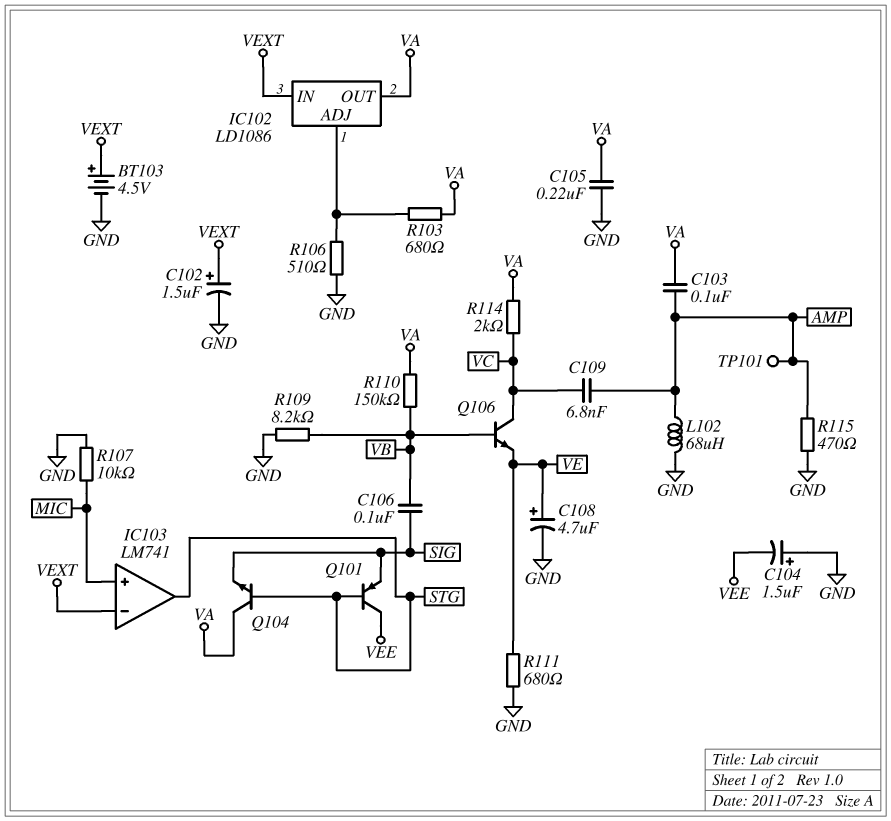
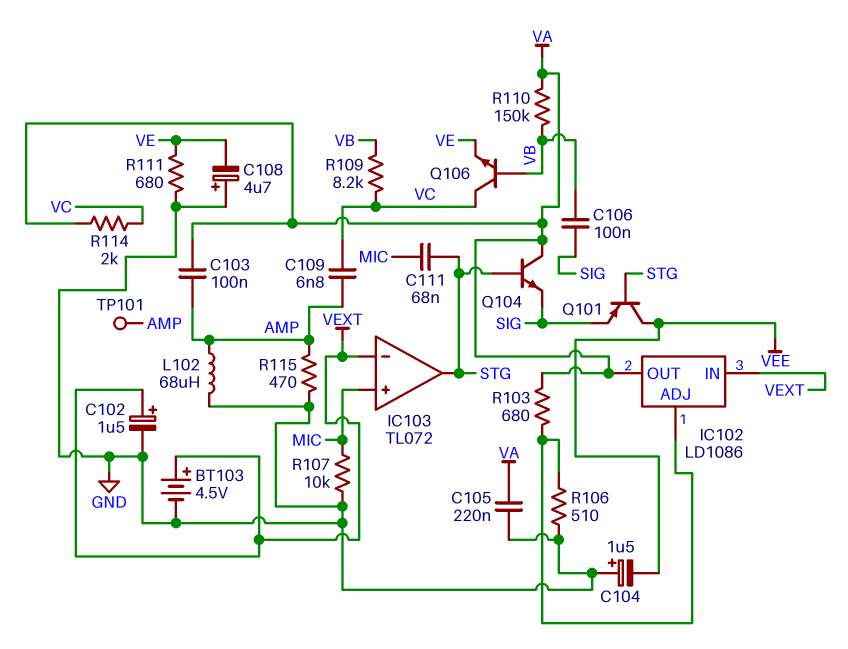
C108: 4.7uF (plus VE, minus GND) -> 4.7uF (plus GND, minus VE)
C111: none -> 68nF (MIC, STG)
IC103: LM741 -> TL072
R109: 8.2k (GND, VB) -> 8.2k (VB, VC)

